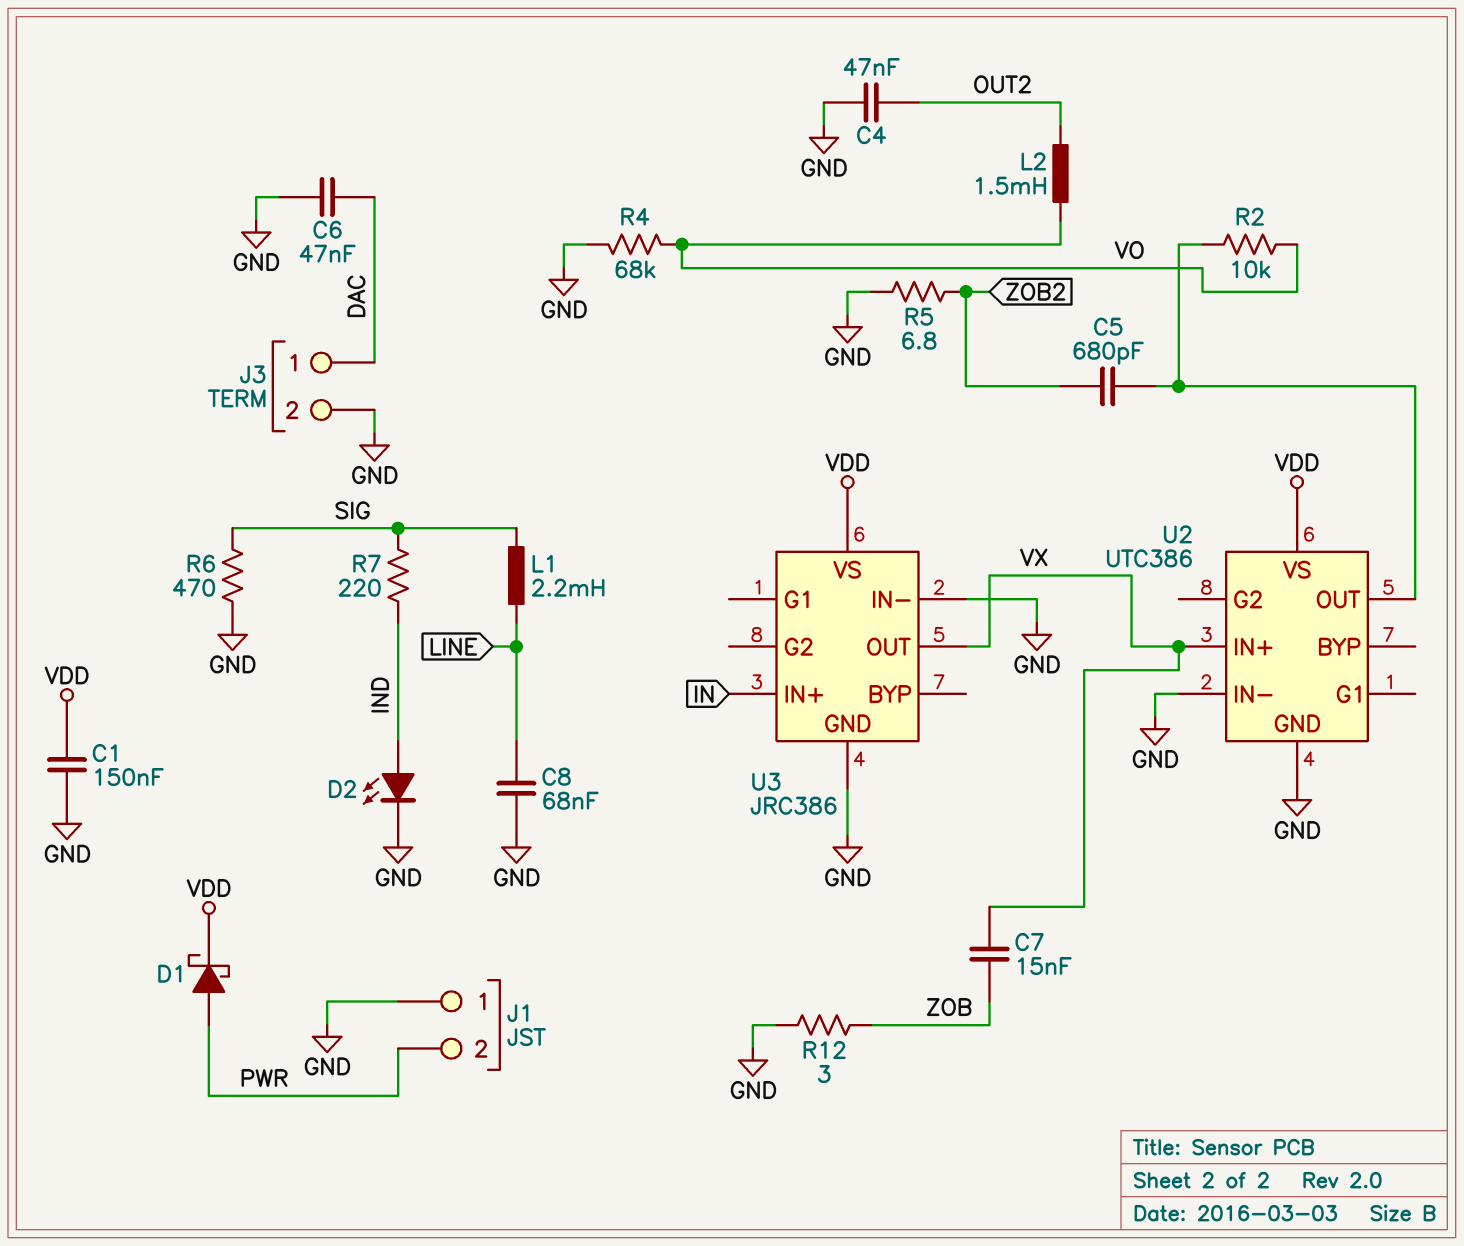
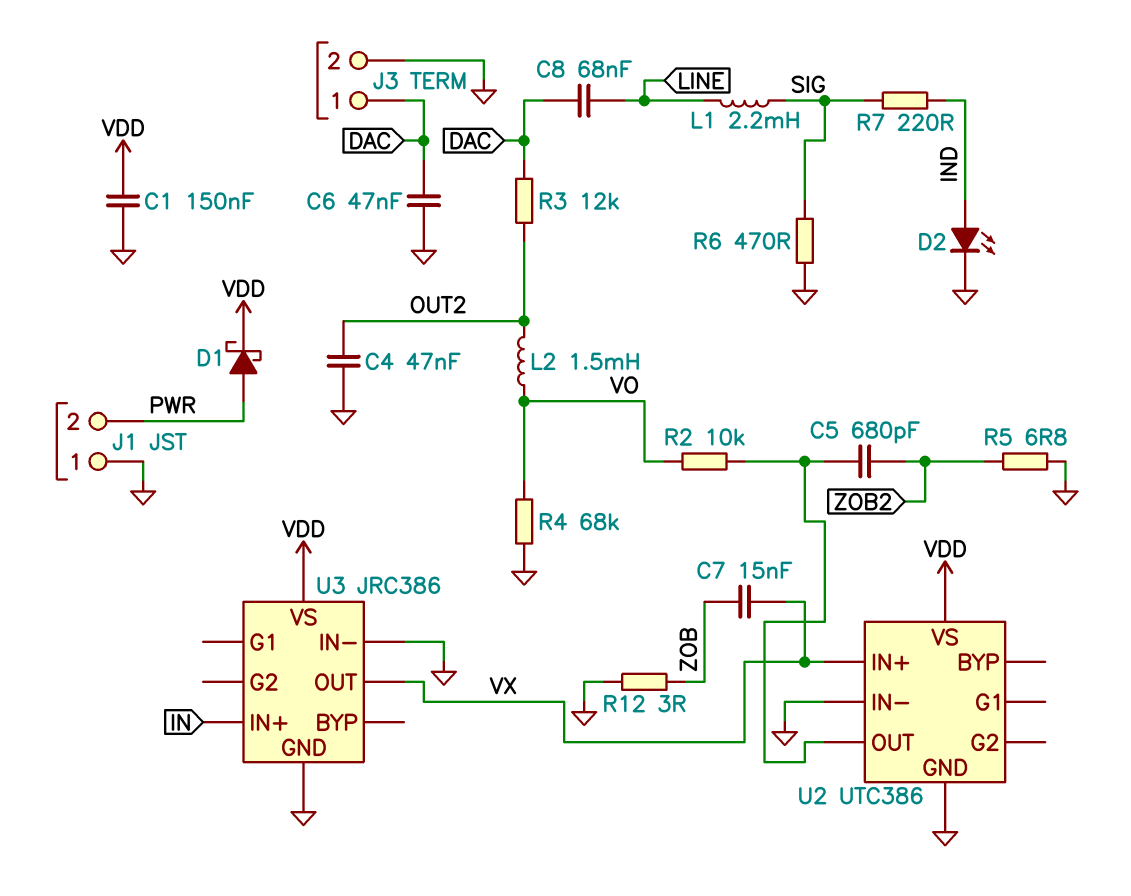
C8: 68nF (GND, LINE) -> 68nF (DAC, LINE)
R3: none -> 12k (DAC, OUT2)

